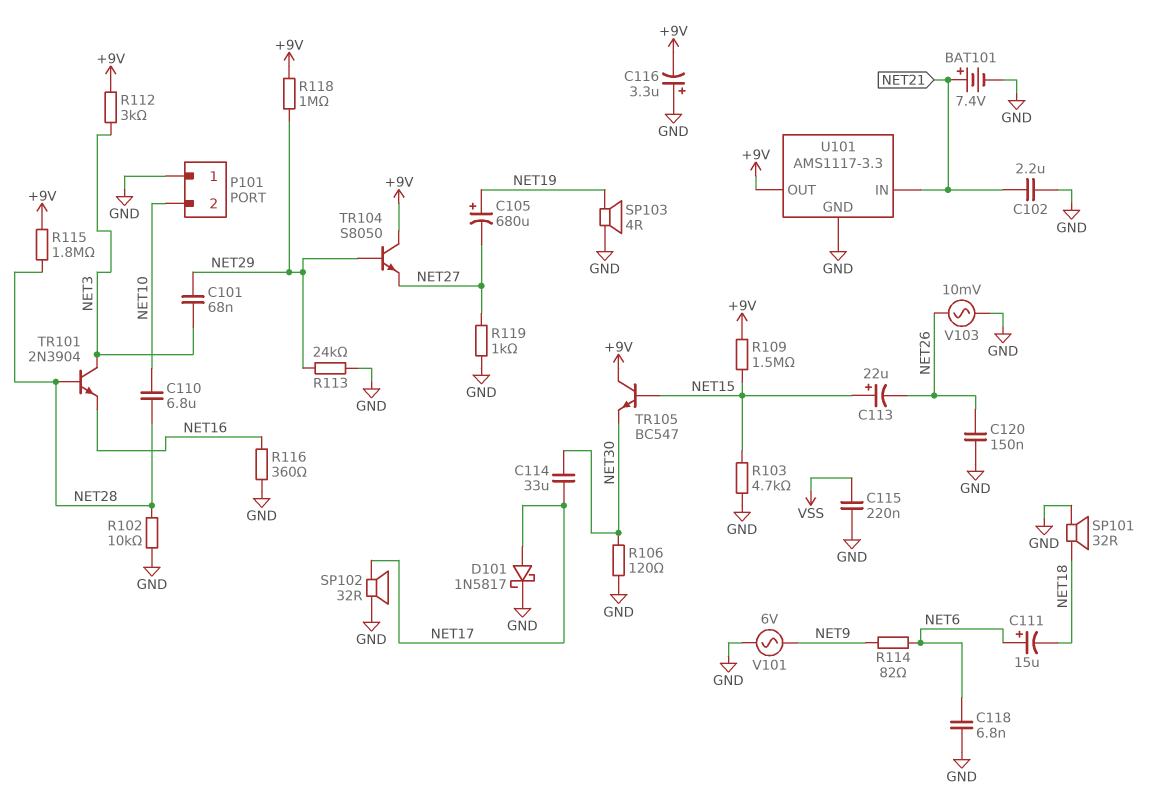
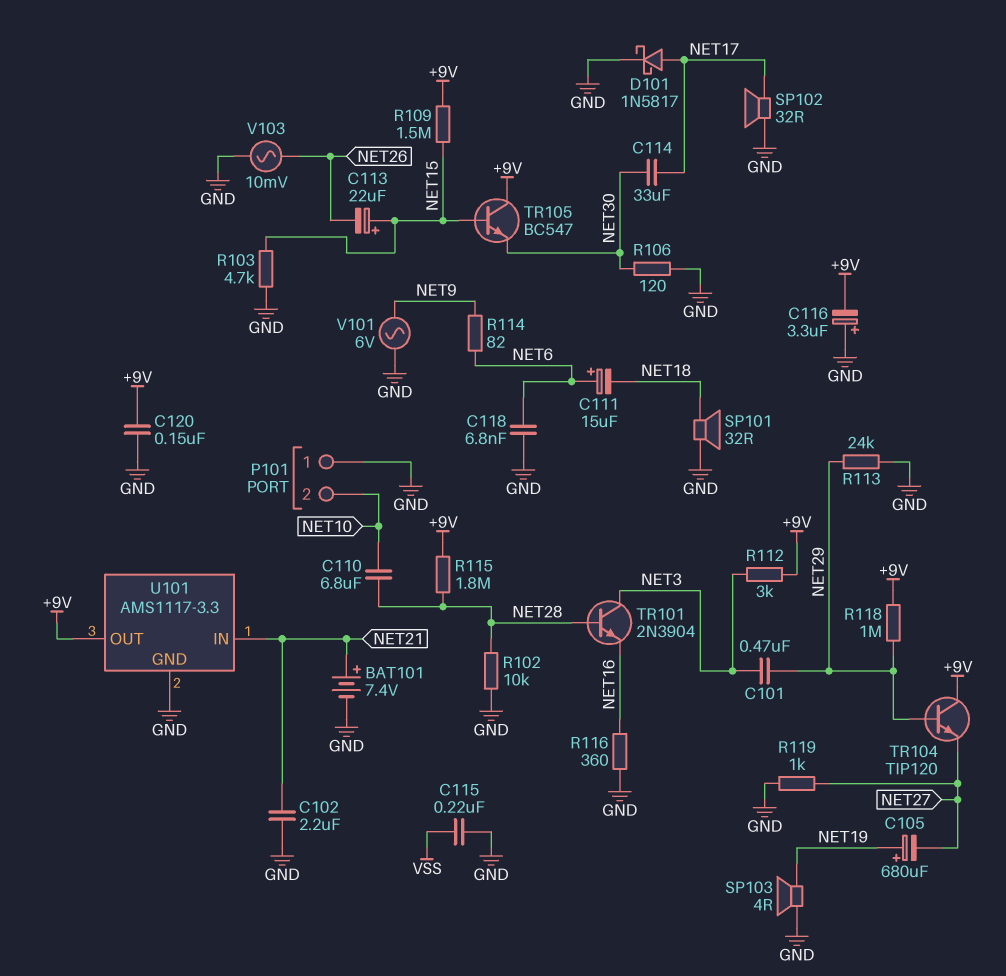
C101: 68nF (NET3, NET29) -> 470nF (NET3, NET29)
C120: 150nF (GND, NET26) -> 150nF (+9V, GND)
TR104: NPN S8050 (B NET29, C +9V, E NET27) -> NPN TIP120 (B NET29, C +9V, E NET27)

